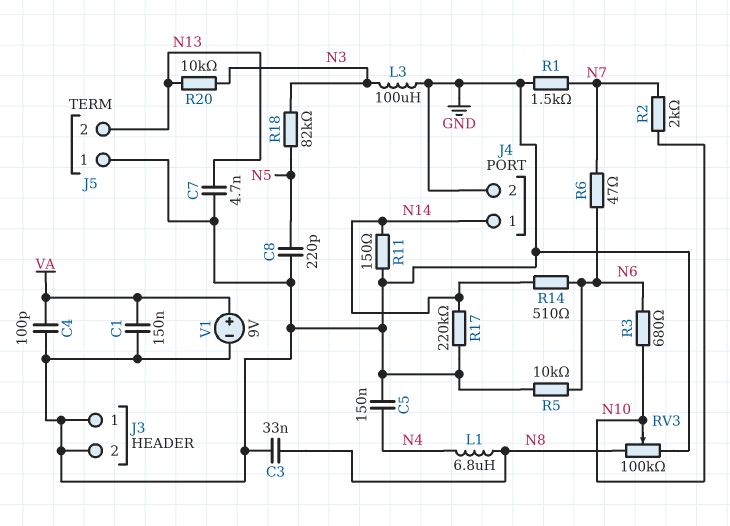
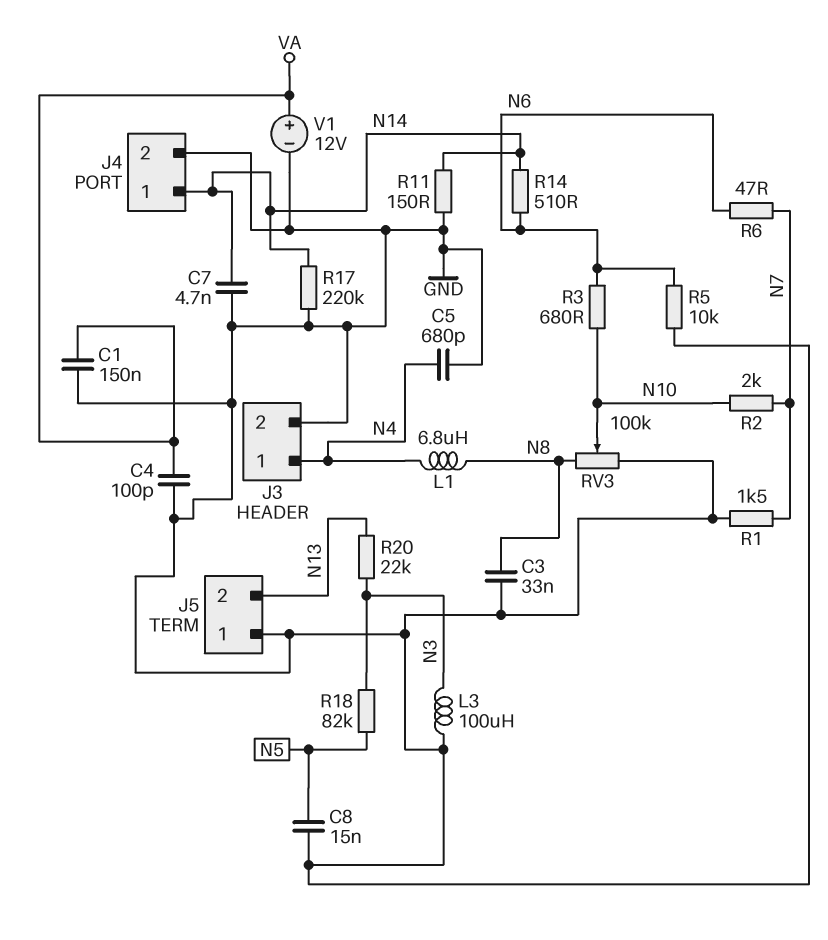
C5: 150nF (GND, N4) -> 680pF (GND, N4)
C7: 4.7nF (GND, N13) -> 4.7nF (GND, N14)
C8: 220pF (GND, N5) -> 15nF (GND, N5)
J3 pin 1: GND -> N4
R20: 10k (N3, N13) -> 22k (N3, N13)
V1: 9V (plus VA, minus GND) -> 12V (plus VA, minus GND)

